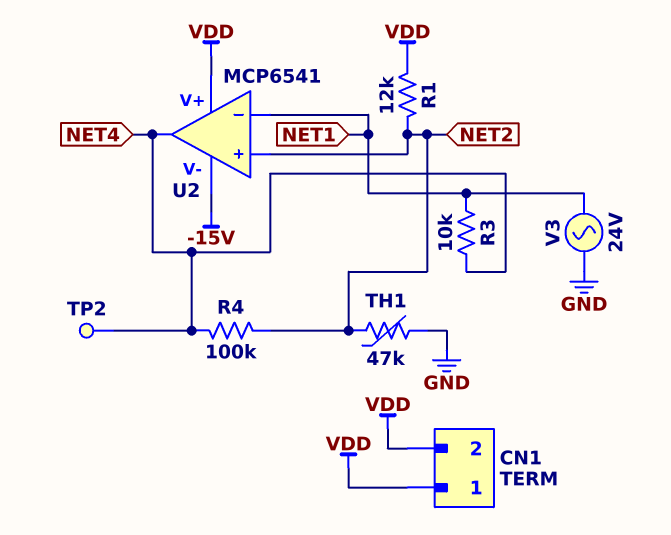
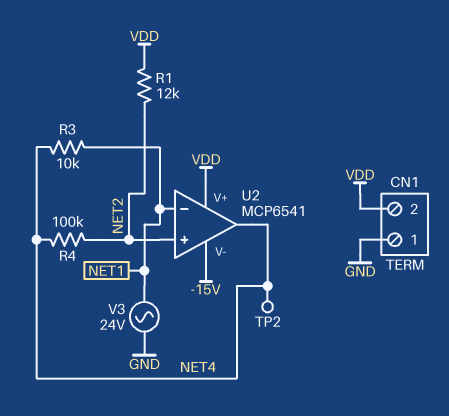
CN1 pin 1: VDD -> GND
TH1: 47k (GND, NET2) -> none

